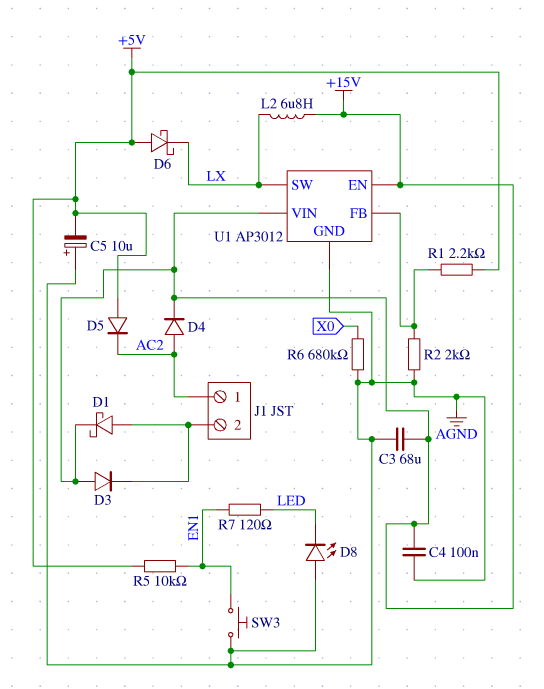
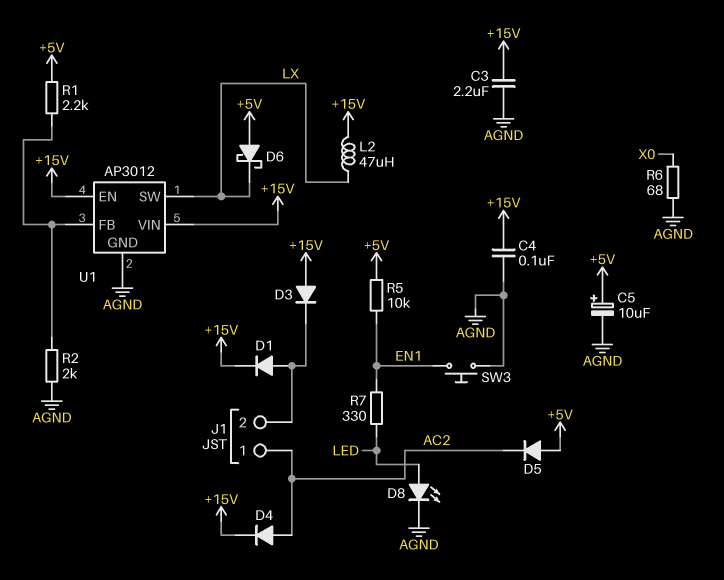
C3: 68uF (+15V, AGND) -> 2.2uF (+15V, AGND)
C5: 10uF (plus AGND, minus +5V) -> 10uF (plus +5V, minus AGND)
D1: schottky (A J1/2, K +15V) -> diode (A J1/2, K +15V)
D8: LED (A AGND, K LED) -> LED (A LED, K AGND)
L2: 6.8uH (+15V, LX) -> 47uH (+15V, LX)
R6: 680k (AGND, X0) -> 68 (AGND, X0)
R7: 120 (EN1, LED) -> 330 (EN1, LED)

